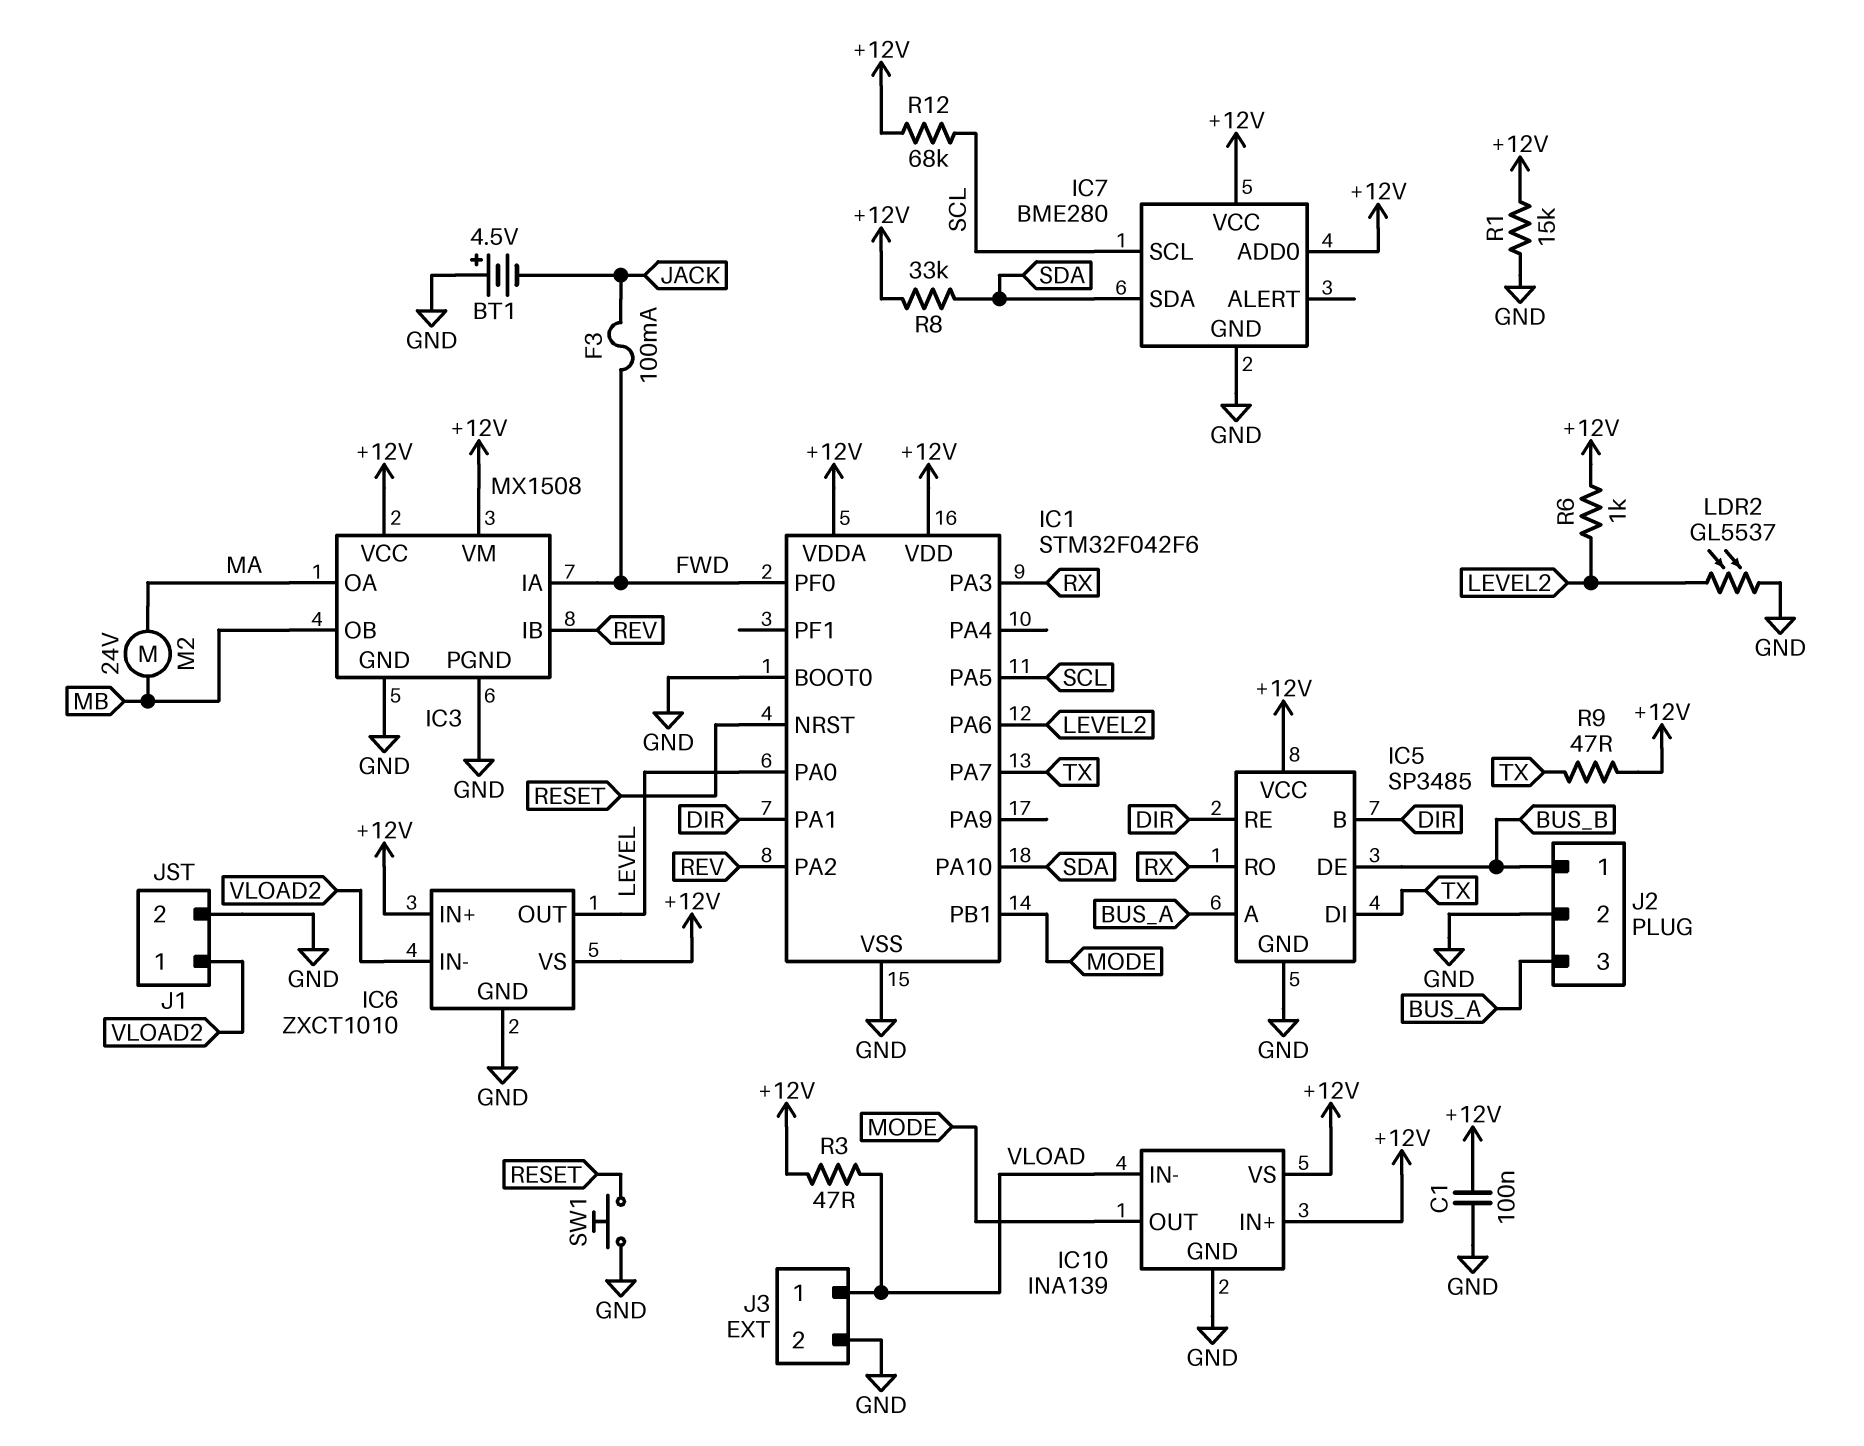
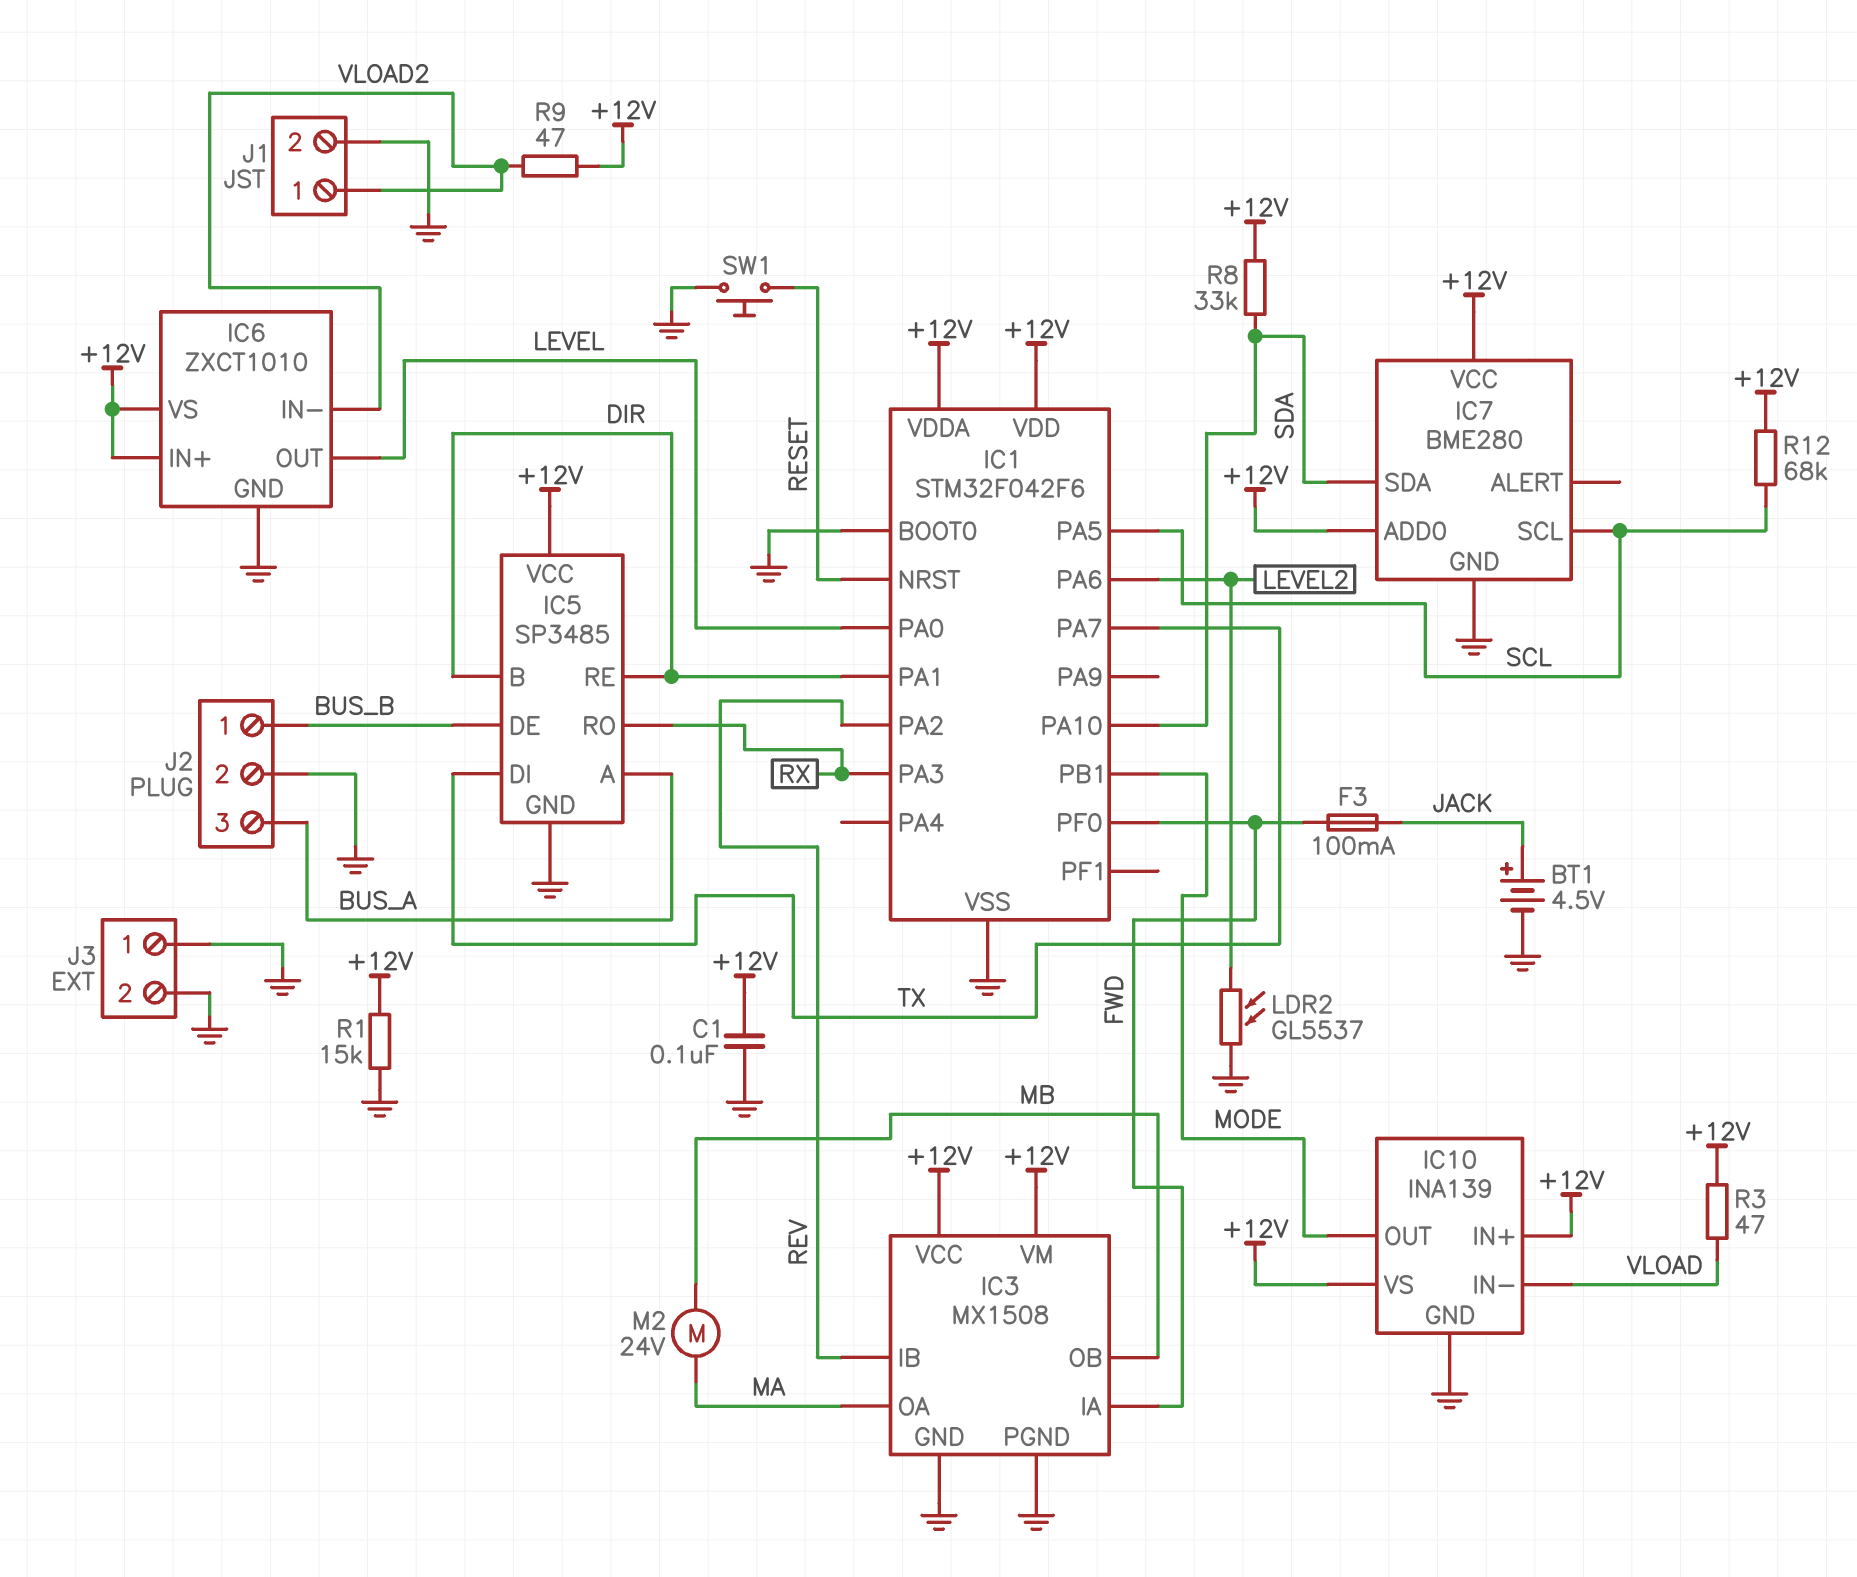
BT1: 4.5V (plus GND, minus JACK) -> 4.5V (plus JACK, minus GND)
J3 pin 1: VLOAD -> GND
R6: 1k (+12V, LEVEL2) -> none
R9: 47 (+12V, TX) -> 47 (+12V, VLOAD2)

